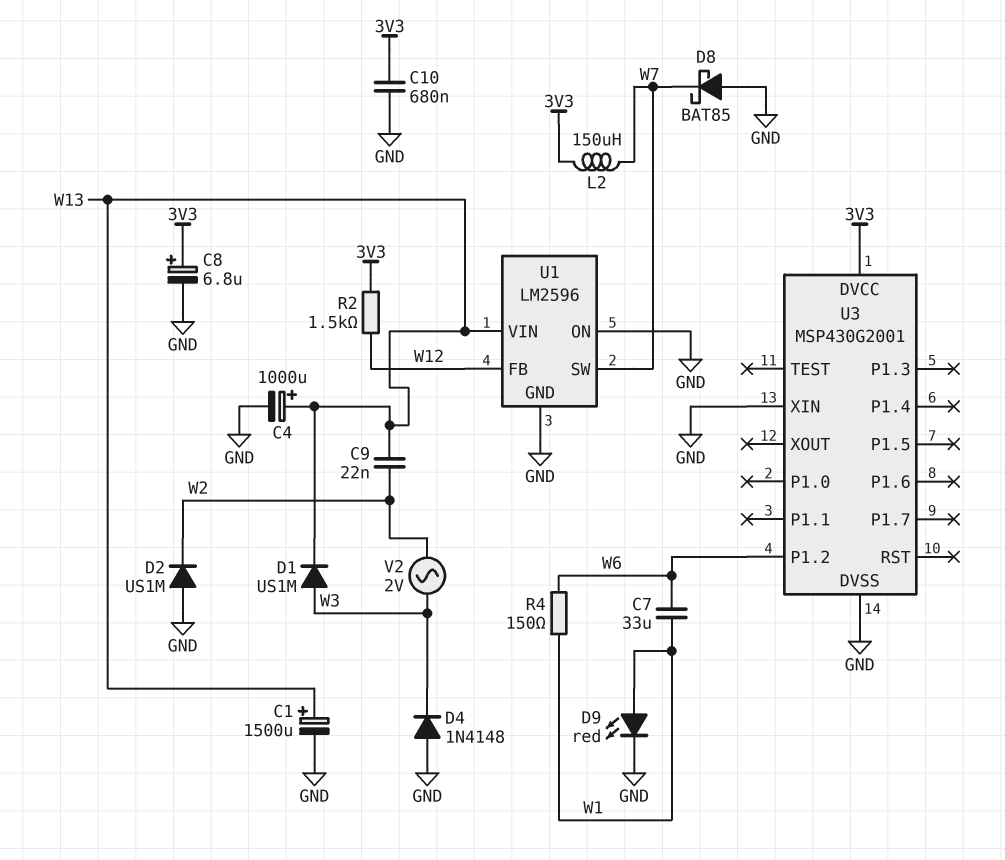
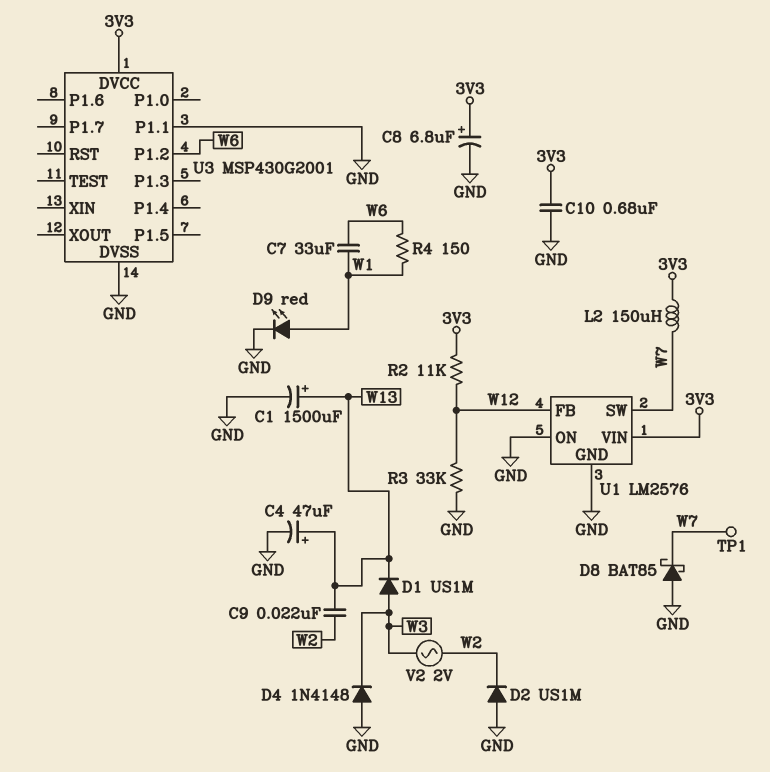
C4: 1000uF (plus W13, minus GND) -> 47uF (plus W13, minus GND)
R2: 1.5k (3V3, W12) -> 11k (3V3, W12)
R3: none -> 33k (GND, W12)
TP1: none -> test point (W7)
U1: LM2596 -> LM2576
U1 pin VIN: W13 -> 3V3
U3 pin P1.1: none -> GND
U3 pin XIN: GND -> none

